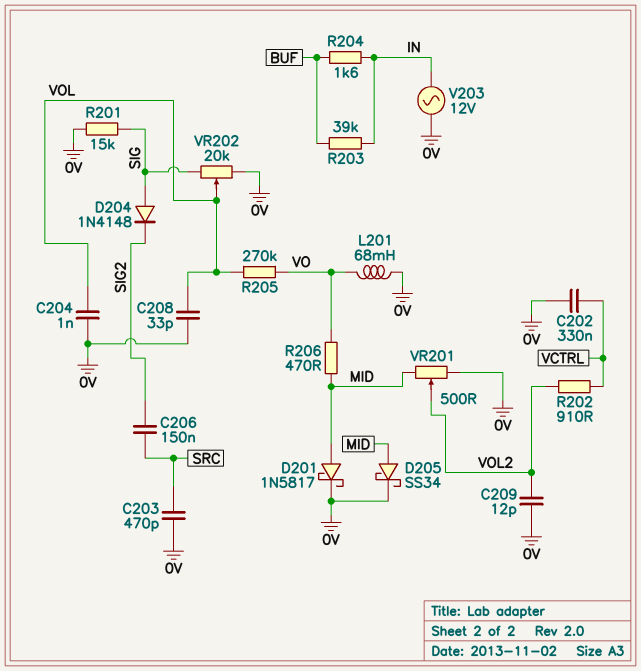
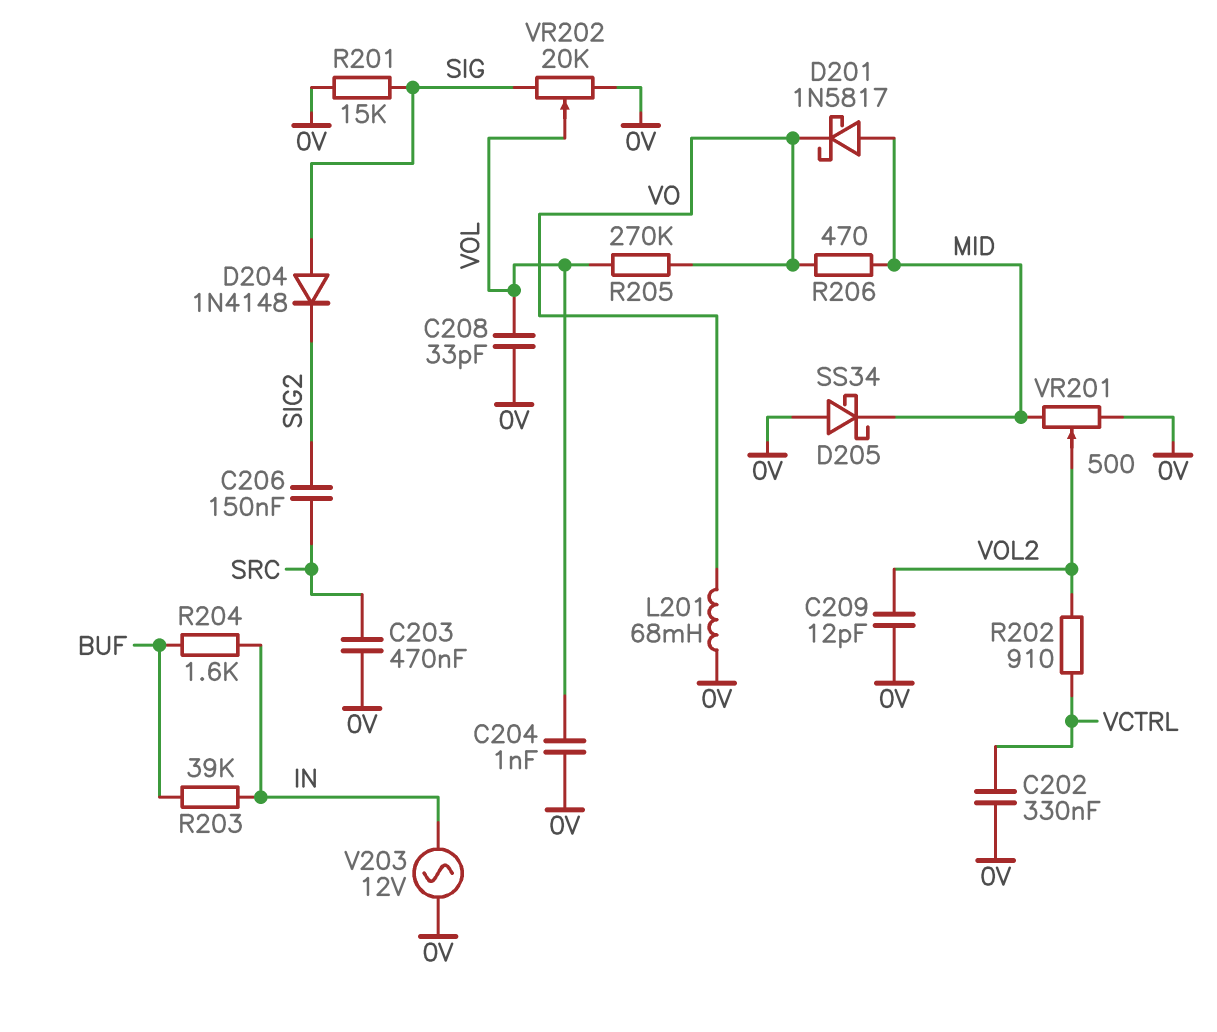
C203: 470pF (0V, SRC) -> 470nF (0V, SRC)
D201: schottky 1N5817 (A MID, K 0V) -> schottky 1N5817 (A MID, K VO)
D205: schottky SS34 (A MID, K 0V) -> schottky SS34 (A 0V, K MID)

